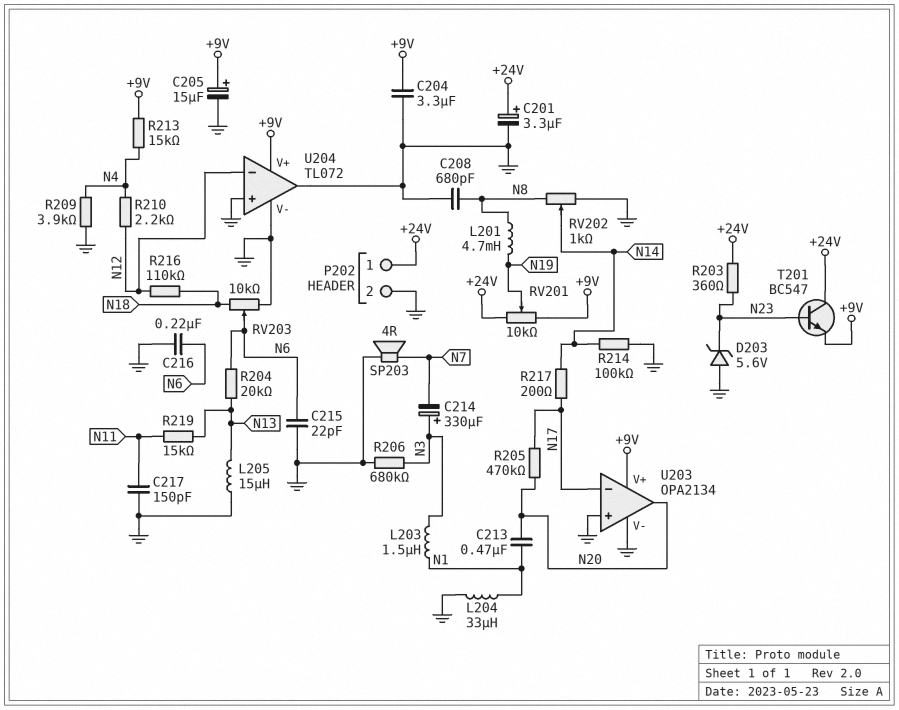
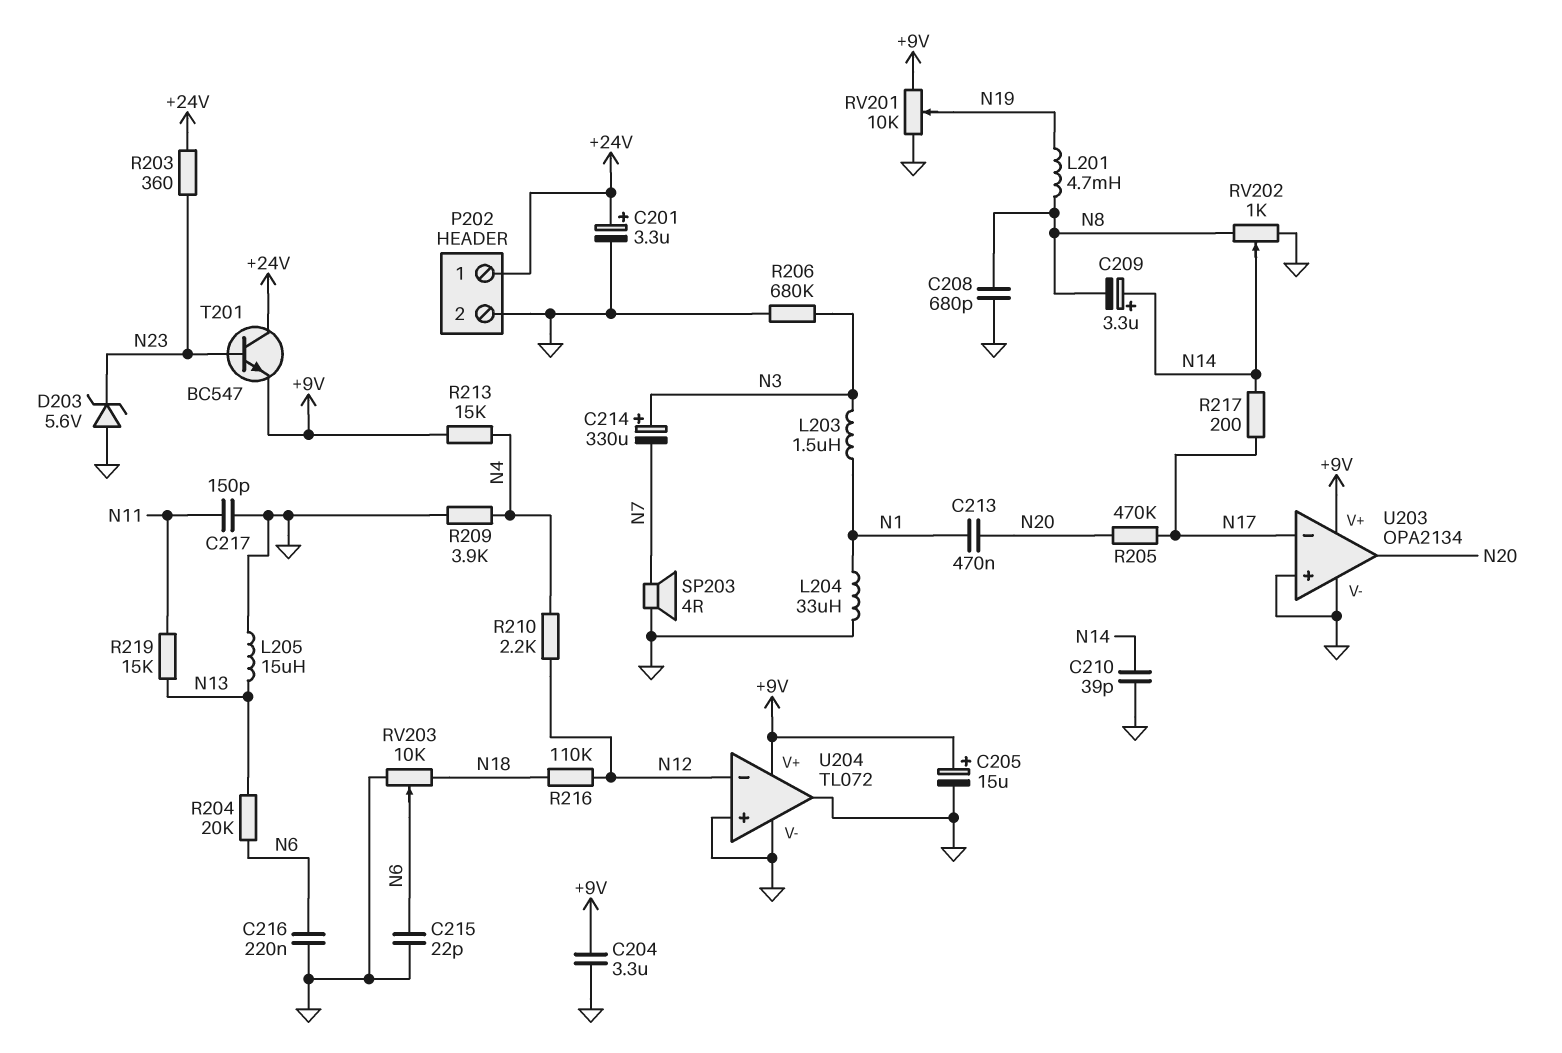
C209: none -> 3.3uF (plus N14, minus N8)
C210: none -> 39pF (GND, N14)
R214: 100k (GND, N14) -> none
RV201: 10k (+9V, +24V, wiper N19) -> 10k (+9V, GND, wiper N19)

